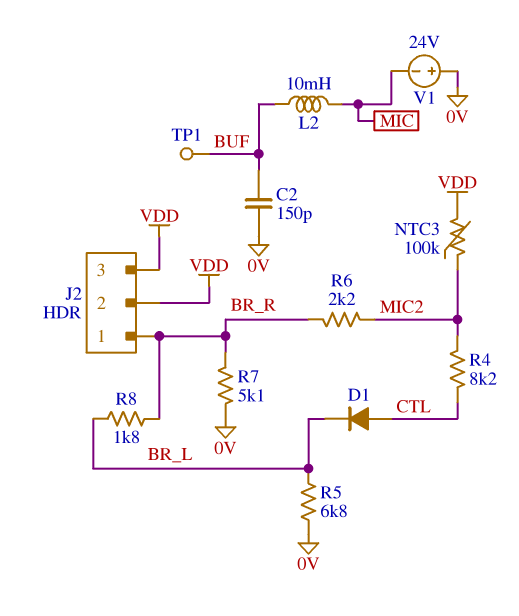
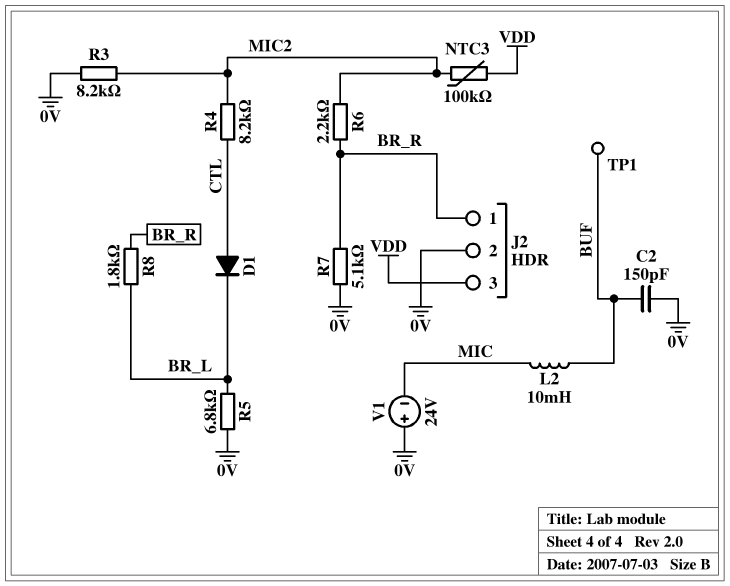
J2 pin 2: VDD -> 0V
R3: none -> 8.2k (0V, MIC2)

